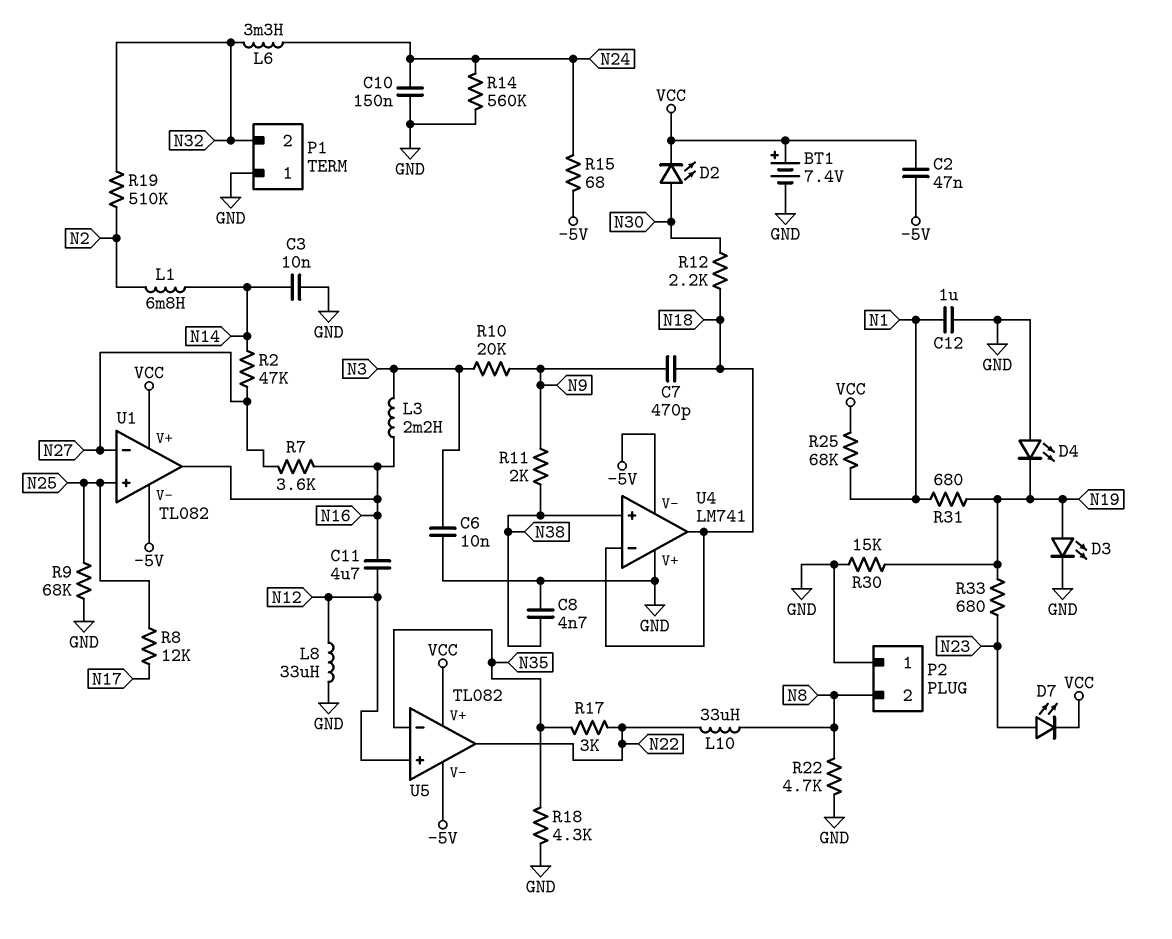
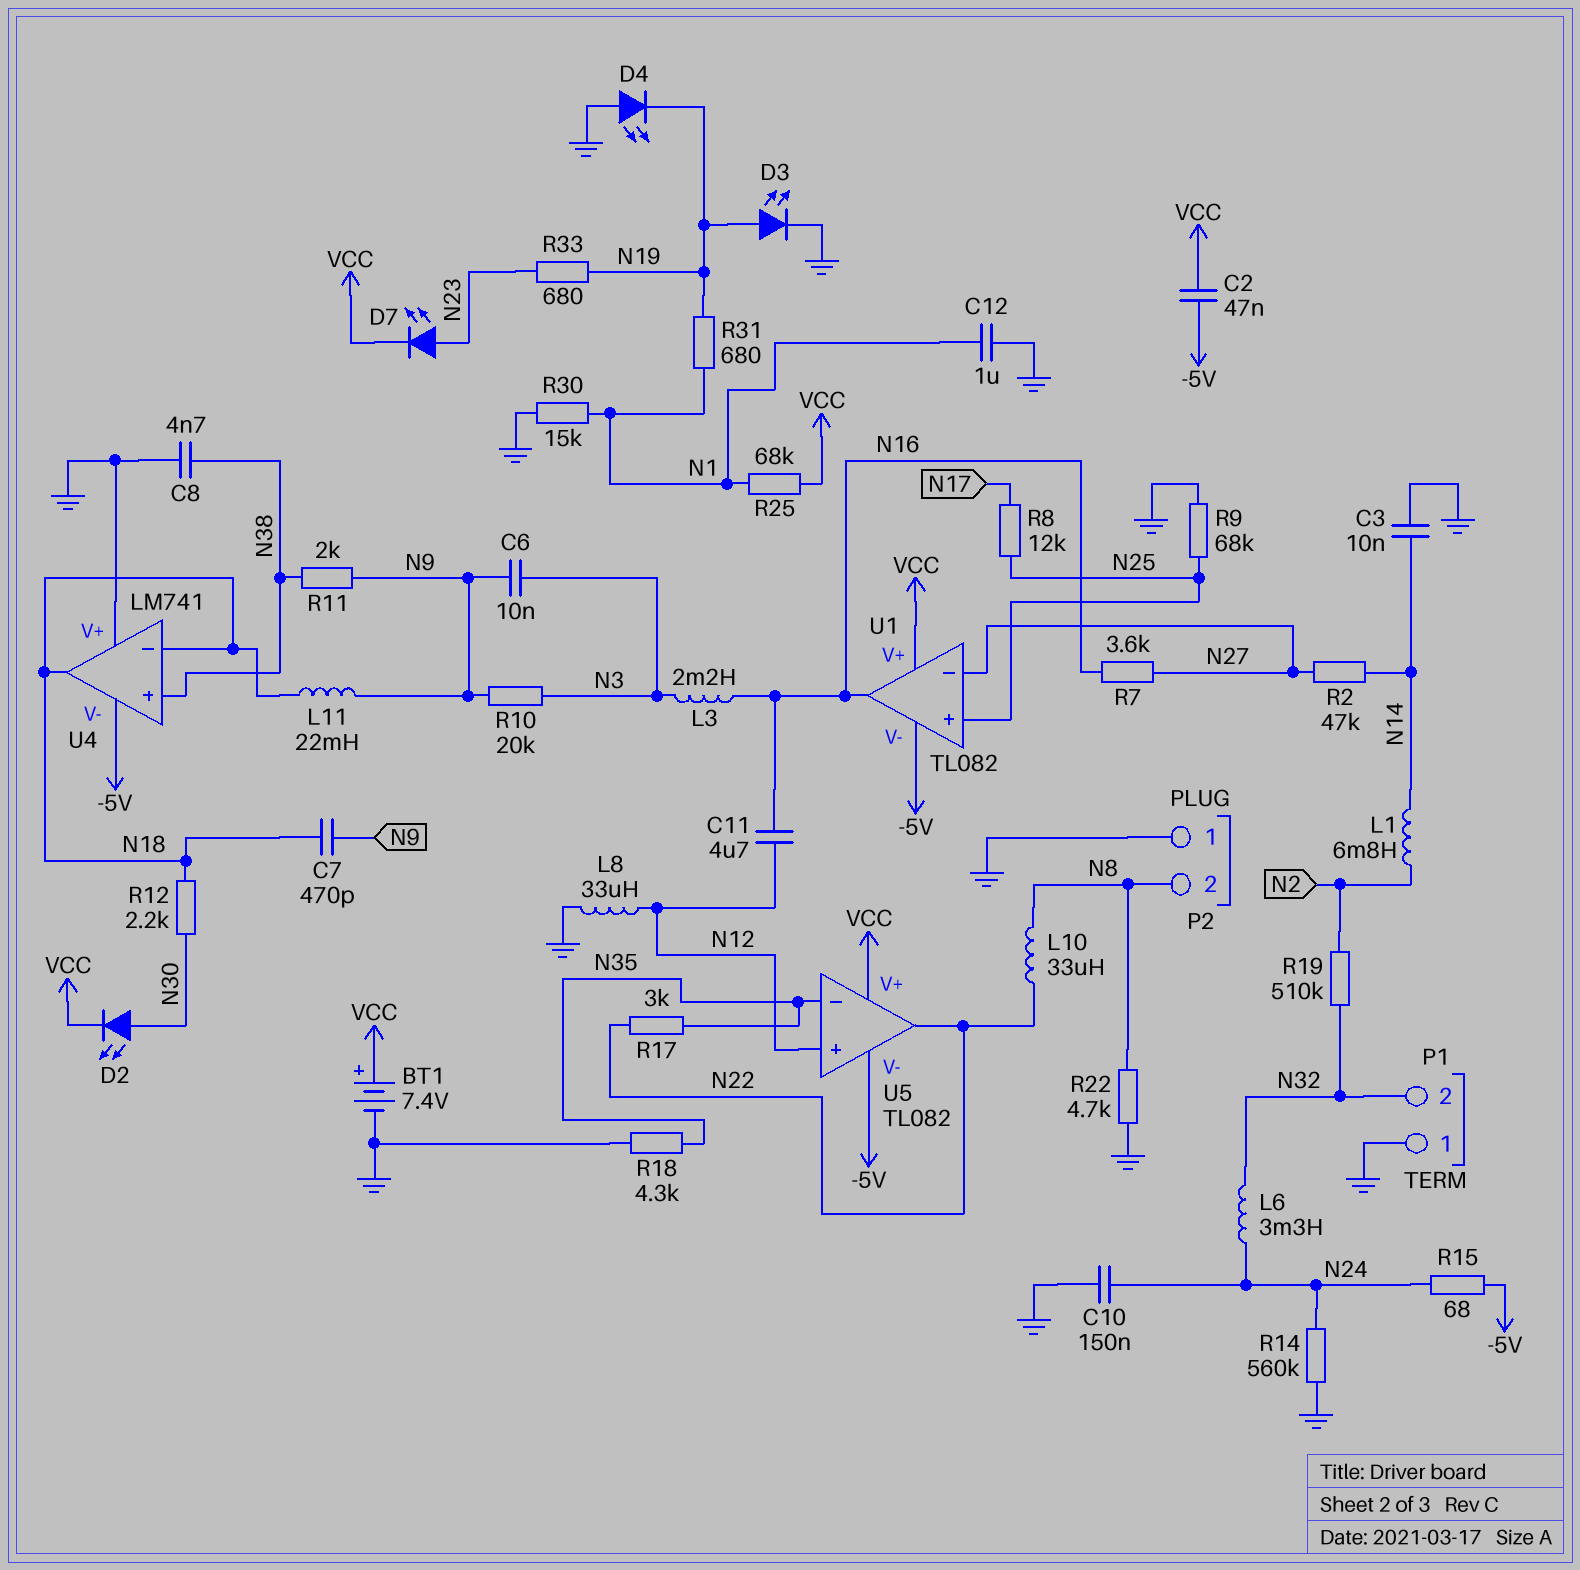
C6: 10nF (GND, N3) -> 10nF (N3, N9)
L11: none -> 22mH (N9, N18)
R30: 15k (GND, N19) -> 15k (GND, N1)

